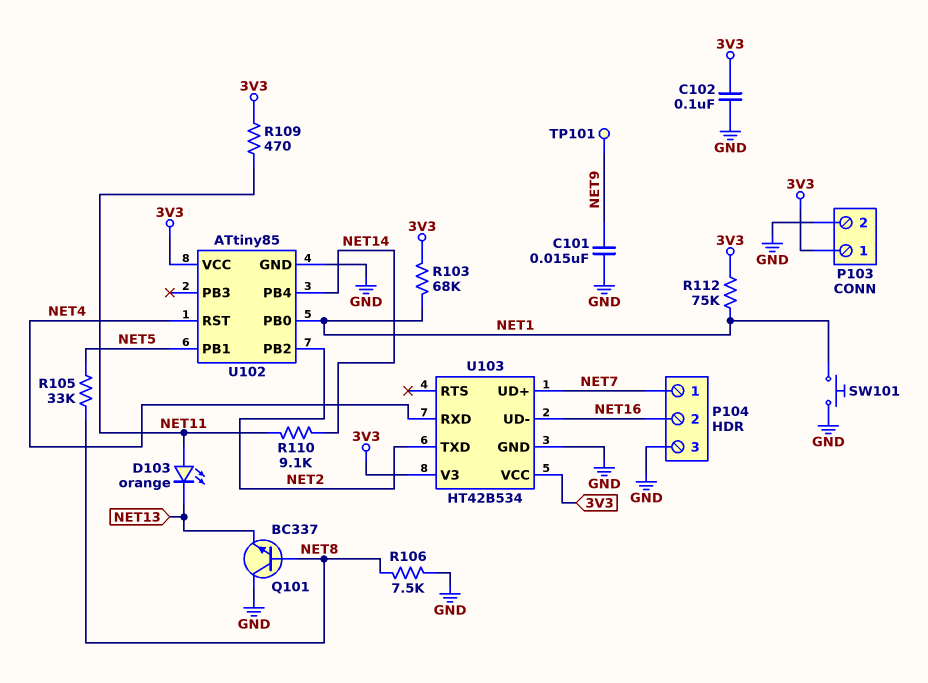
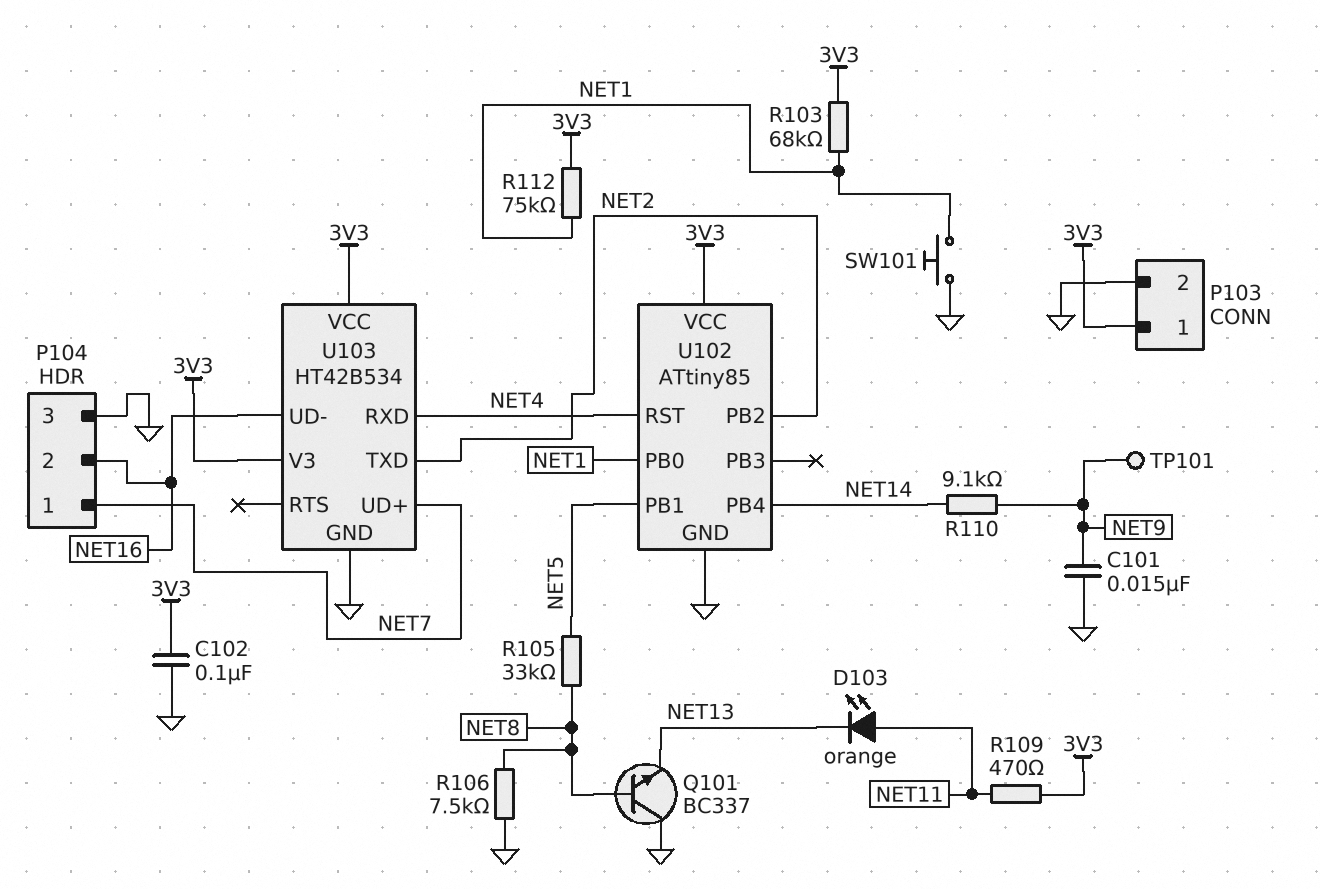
R110: 9.1k (NET11, NET14) -> 9.1k (NET9, NET14)

